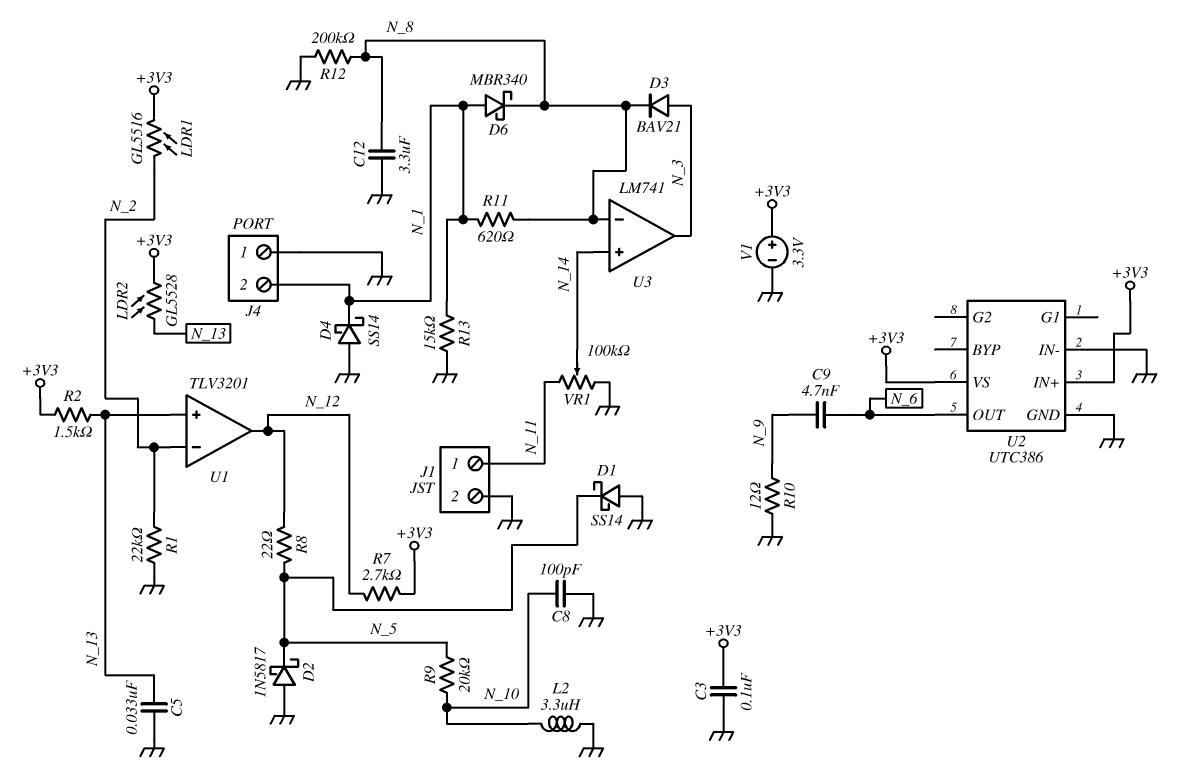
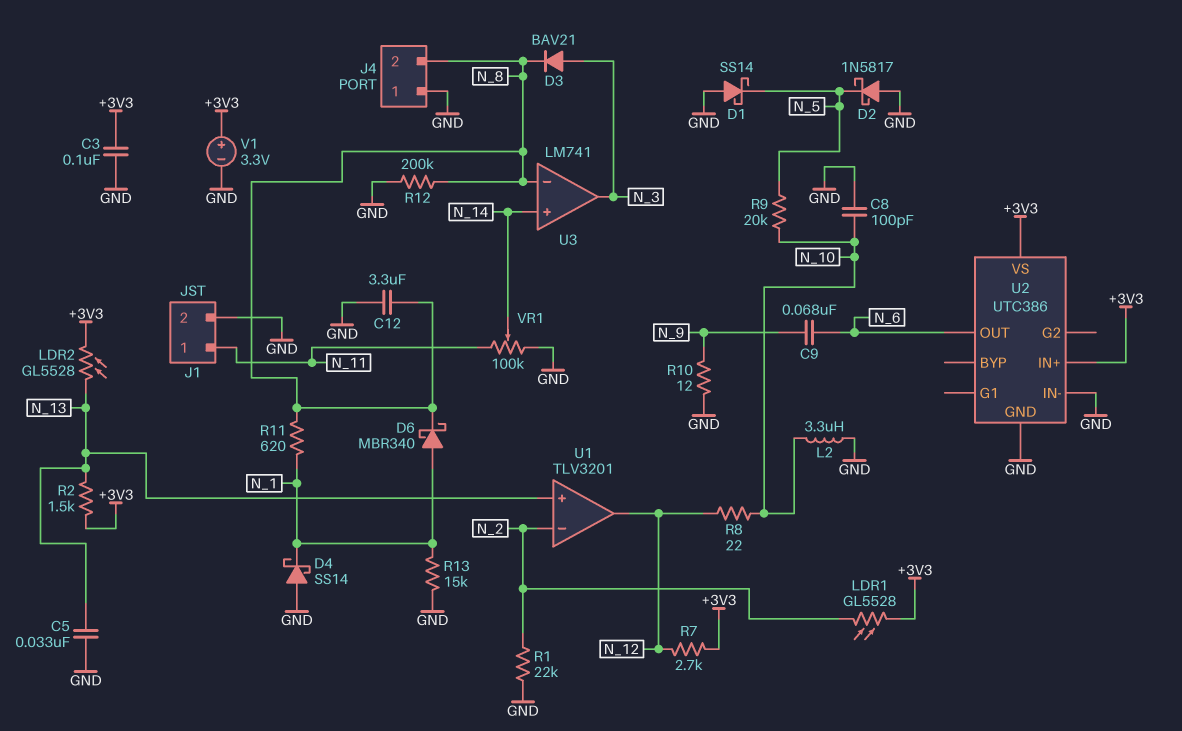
C9: 4.7nF (N_6, N_9) -> 68nF (N_6, N_9)
J4 pin 2: N_1 -> N_8
LDR1: GL5516 (+3V3, N_2) -> GL5528 (+3V3, N_2)
R8: 22 (N_5, N_12) -> 22 (N_10, N_12)

